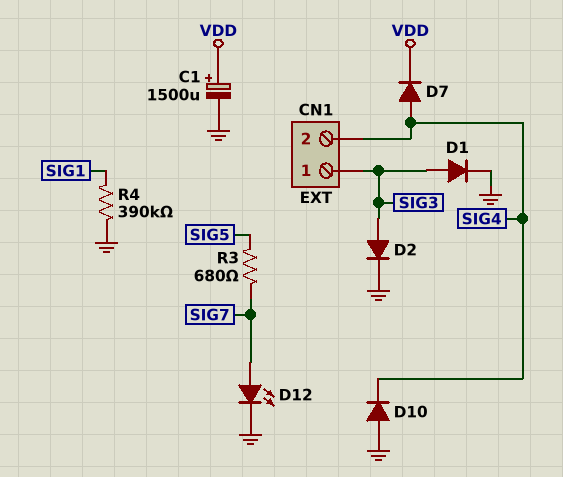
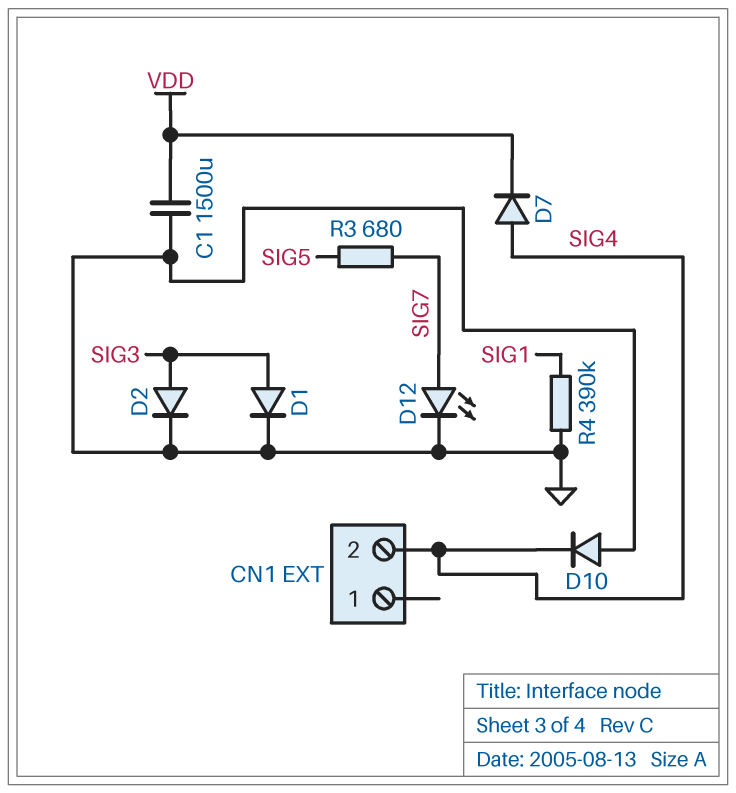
C1: 1500uF (plus VDD, minus GND) -> 1500uF (GND, VDD)
CN1 pin 1: SIG3 -> none

